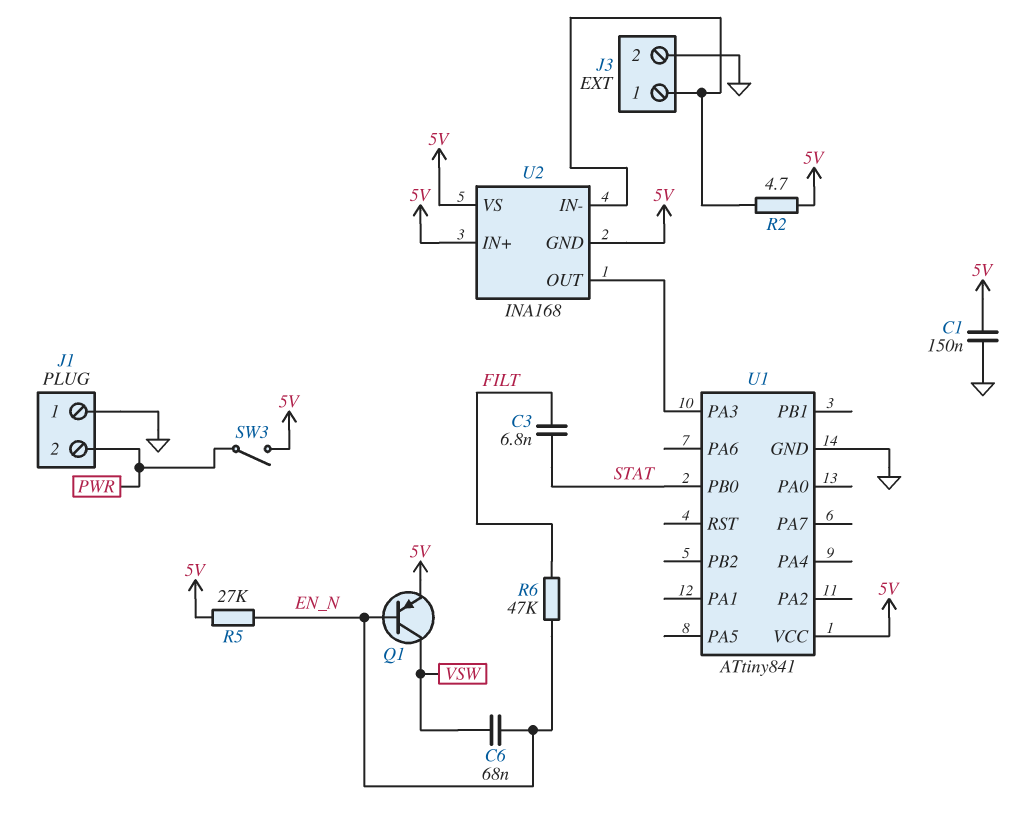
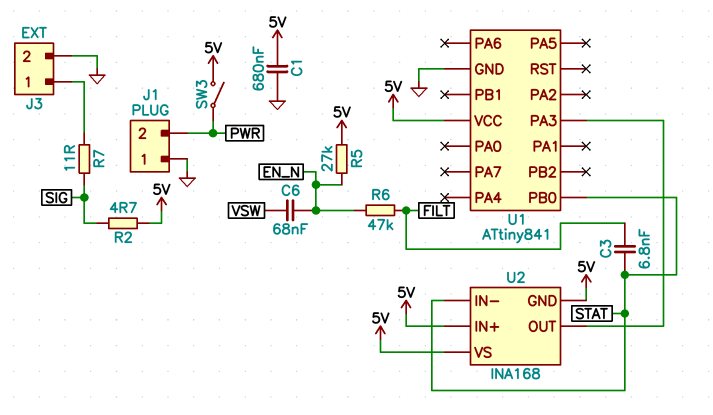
C1: 150nF (5V, GND) -> 680nF (5V, GND)
Q1: PNP (B EN_N, C VSW, E 5V) -> none
R2: 4.7 (5V, J3/1) -> 4.7 (5V, SIG)
R7: none -> 11 (J3/1, SIG)
U2 pin IN-: J3/1 -> STAT

